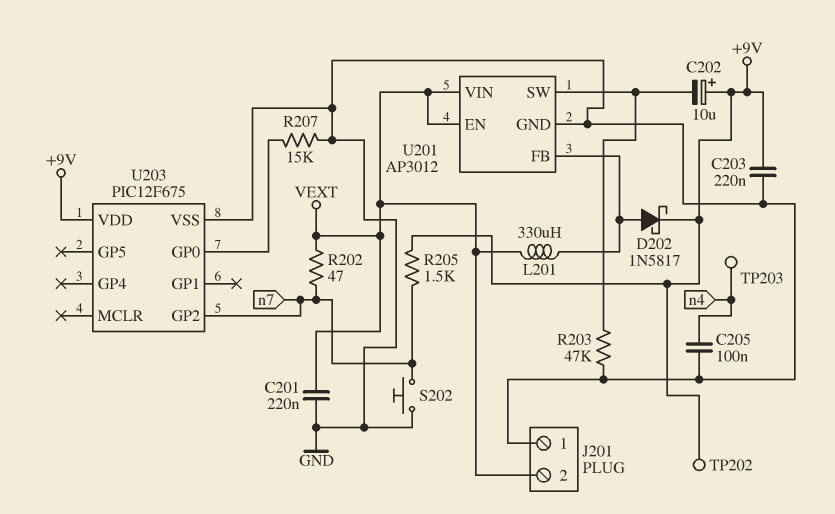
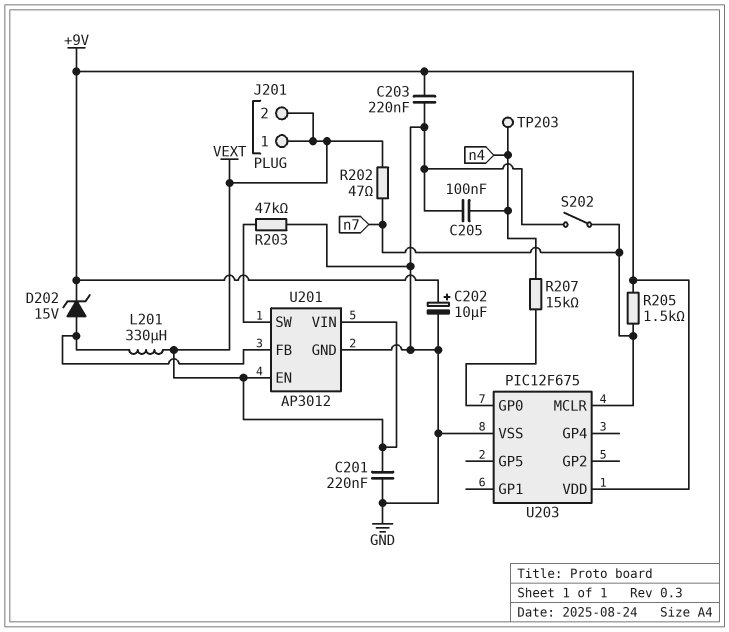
C202: 10uF (plus +9V, minus U201/SW) -> 10uF (plus +9V, minus GND)
D202: schottky 1N5817 (A U201/FB, K +9V) -> zener 15V (A U201/FB, K +9V)
J201 pin 1: GND -> VEXT
R207: 15k (GND, U203/GP0) -> 15k (U203/GP0, n4)
S202: button (GND, n7) -> switch (GND, n7)
TP202: test point (+9V) -> none
U203 pin GP2: n7 -> none
U203 pin MCLR: none -> n7

